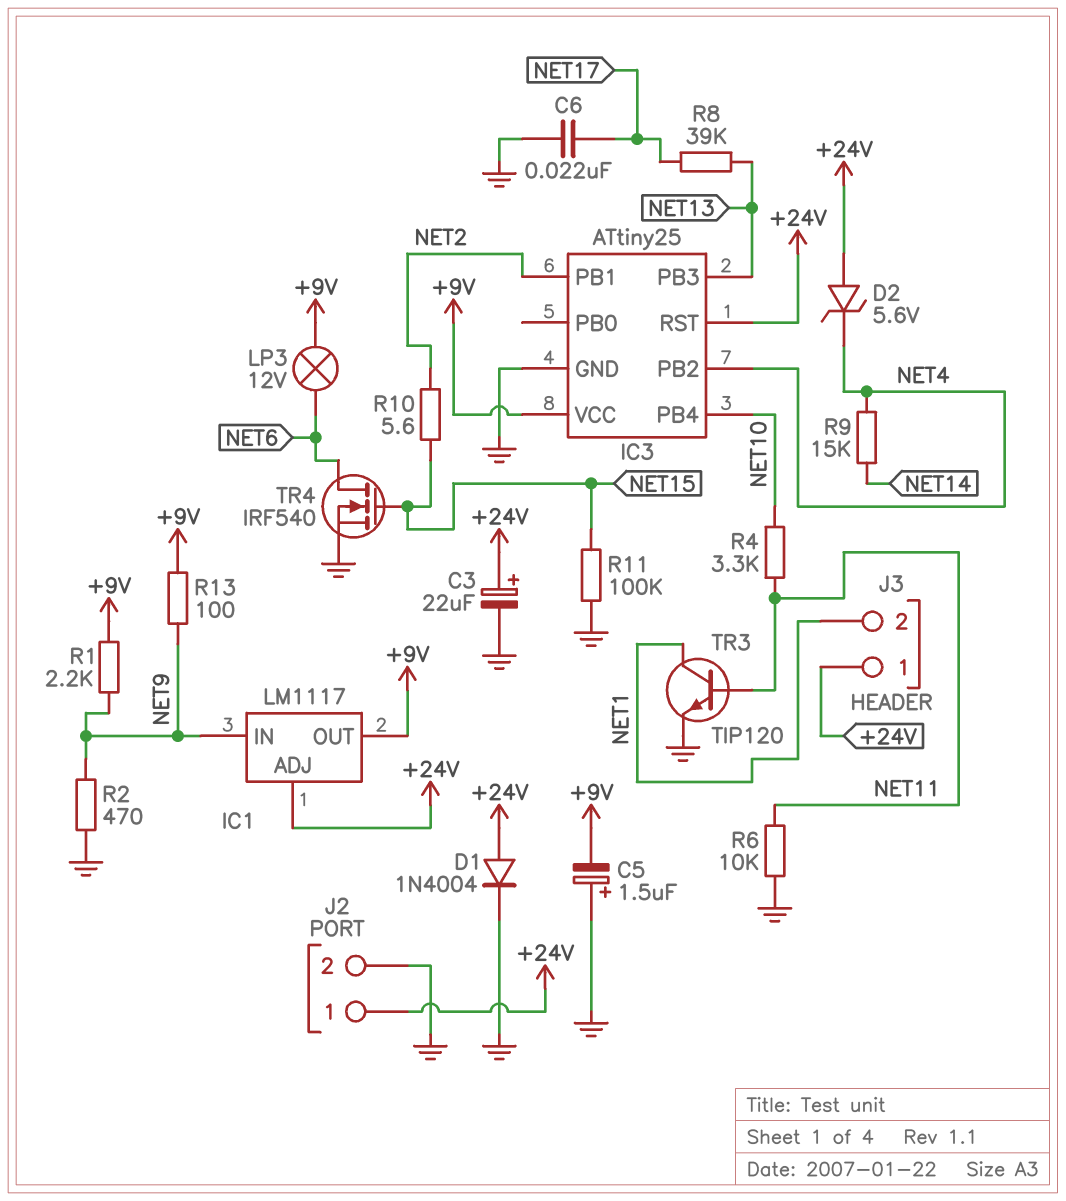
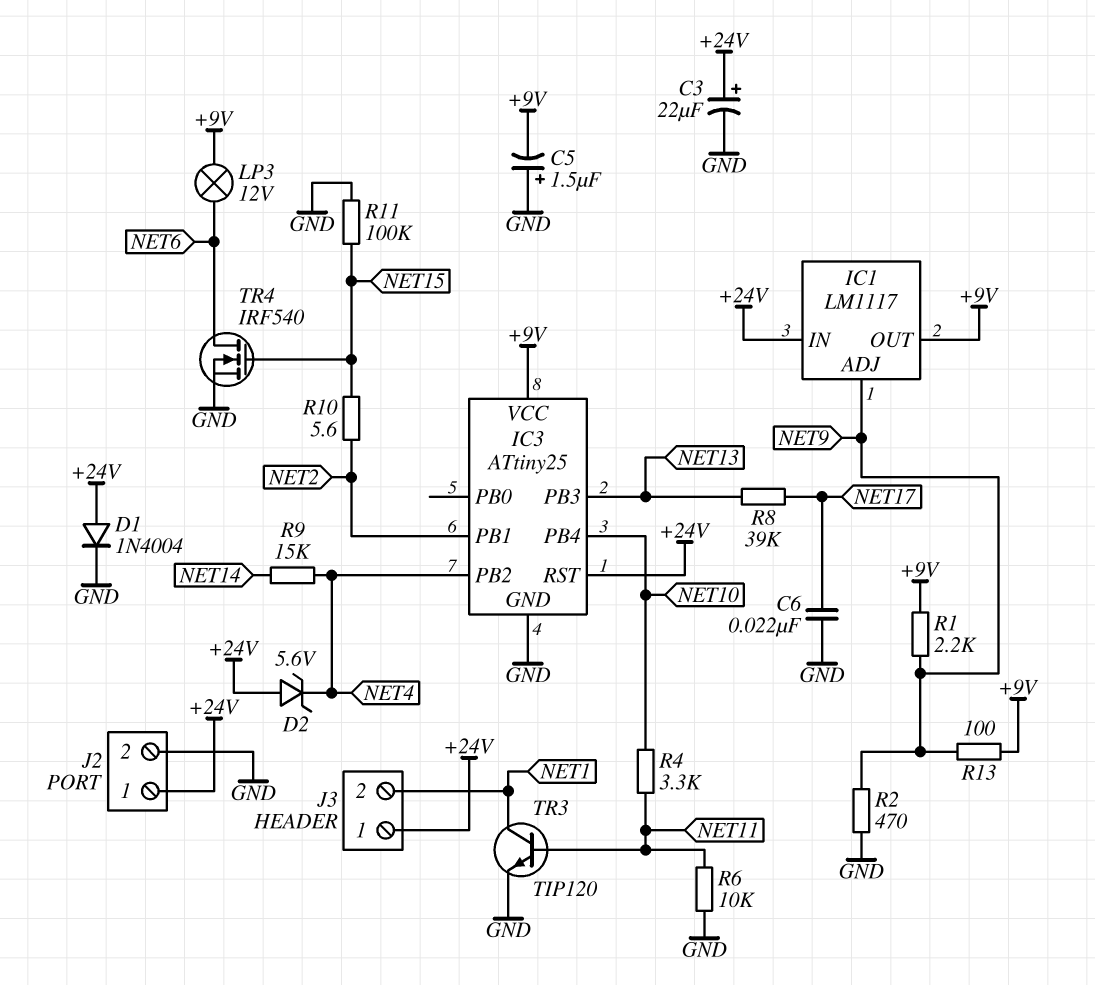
IC1 pin ADJ: +24V -> NET9
IC1 pin IN: NET9 -> +24V

